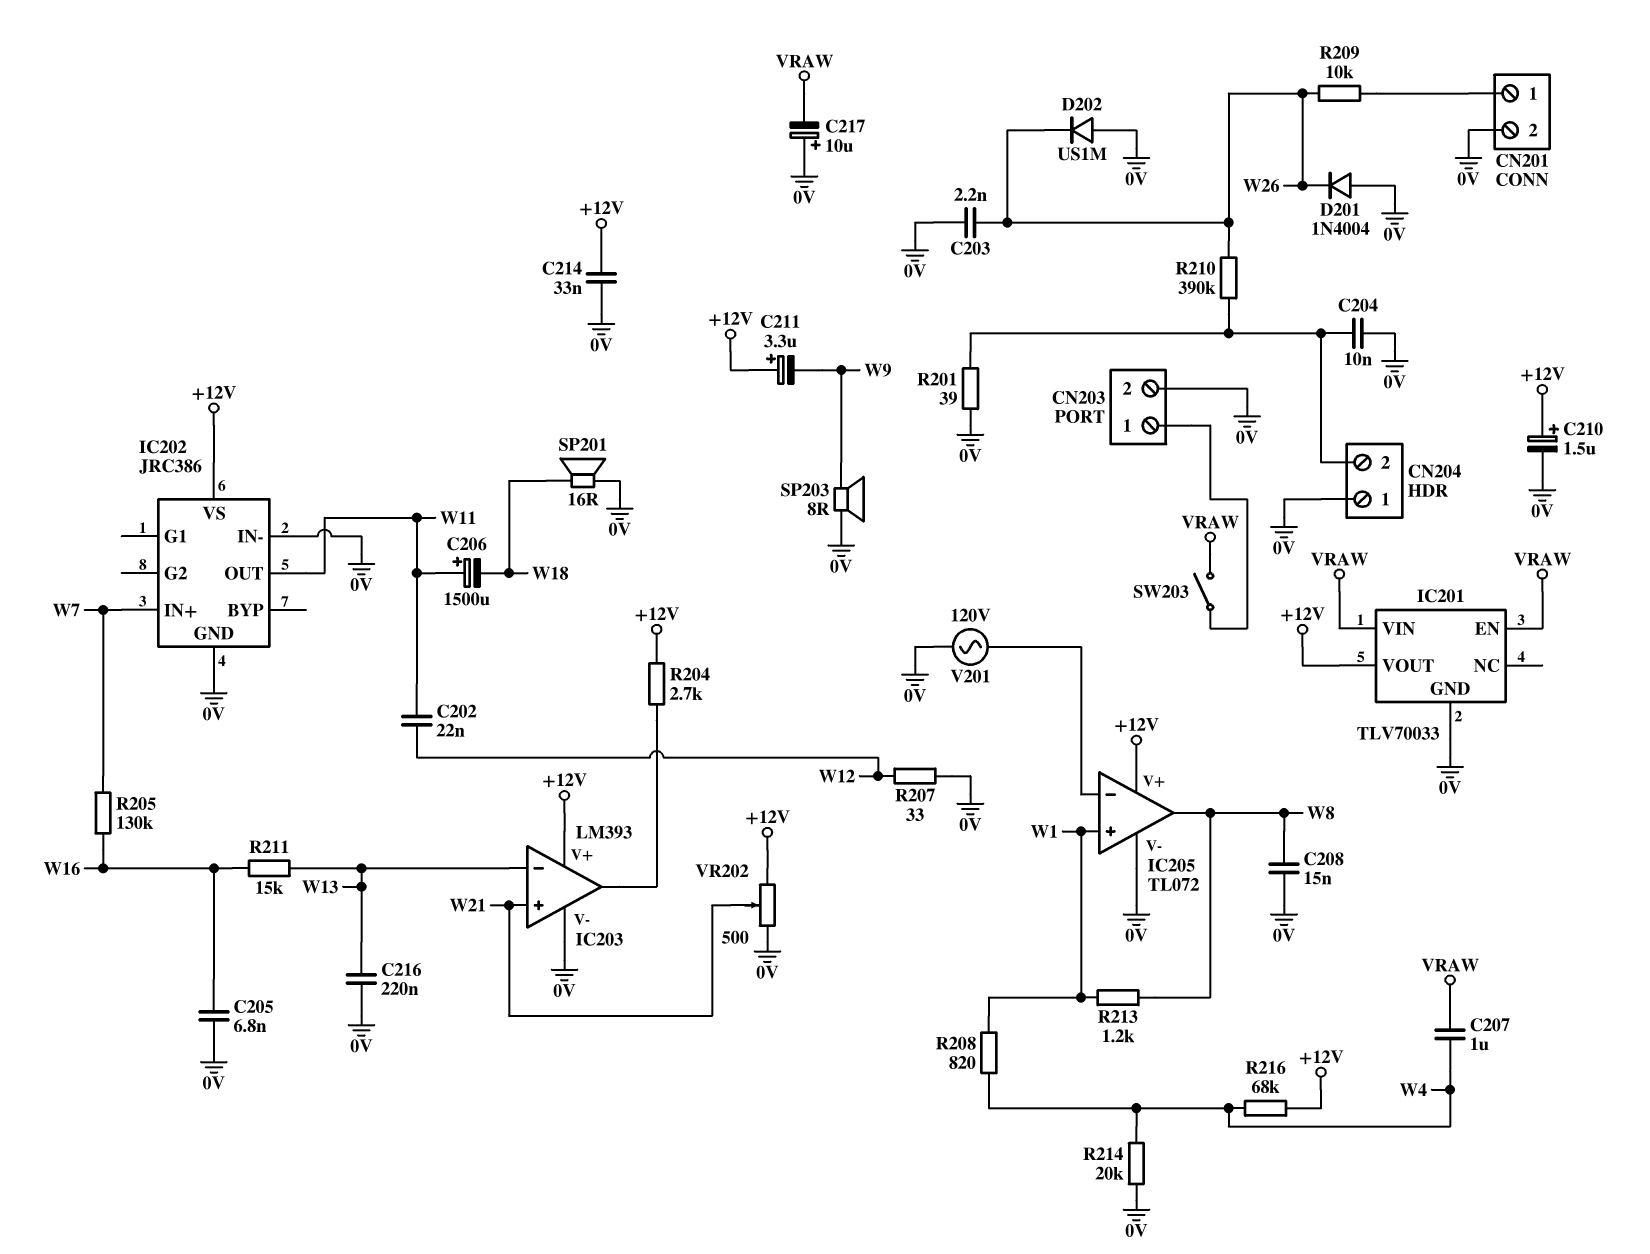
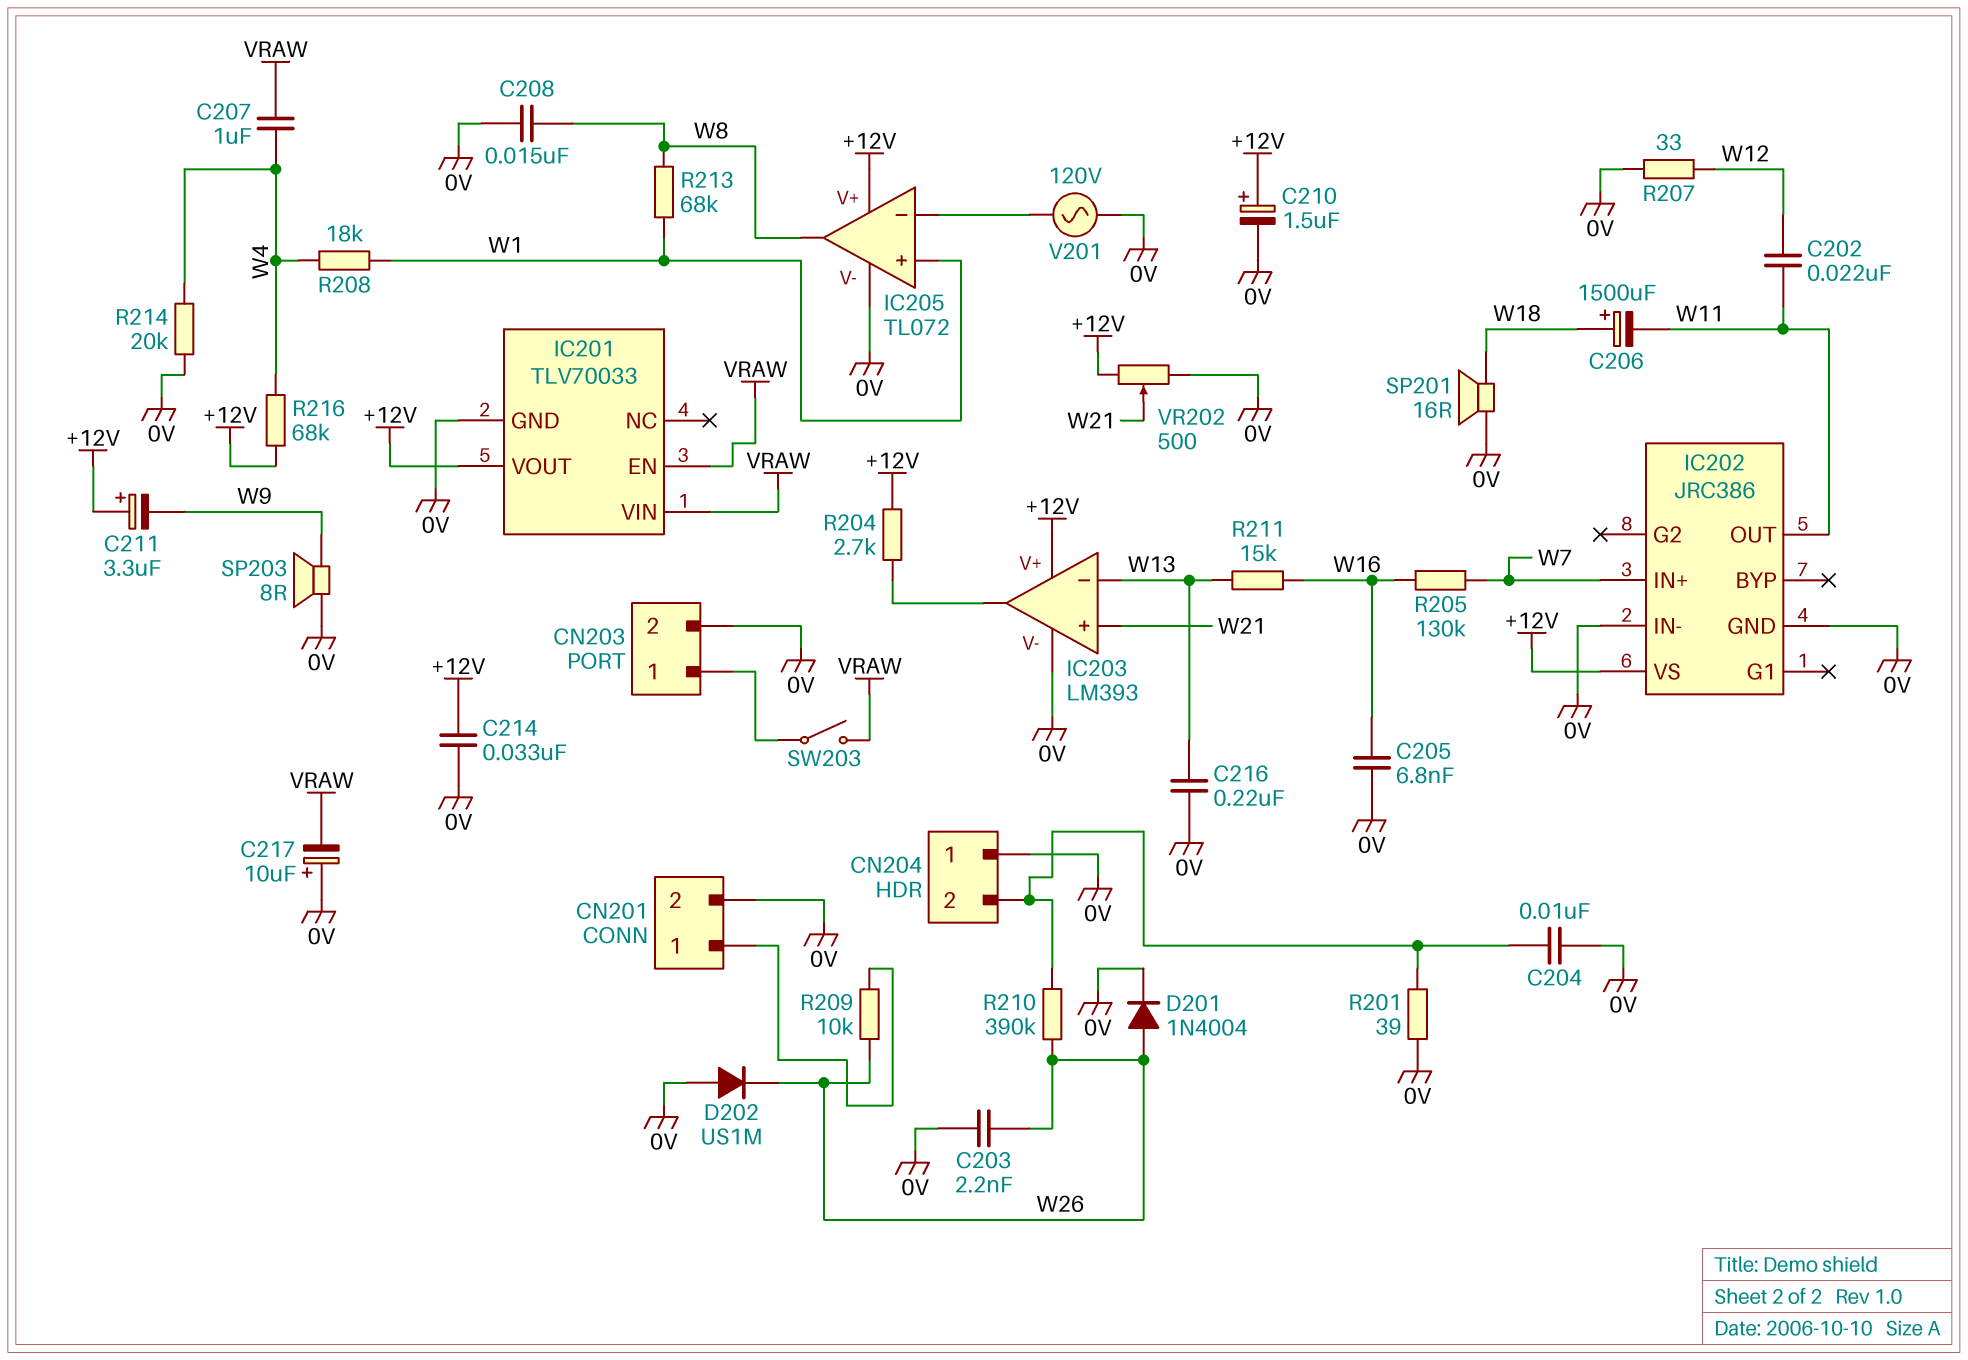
C206: 1500uF (plus W11, minus W18) -> 1500uF (plus W18, minus W11)
D201: diode 1N4004 (A 0V, K W26) -> diode 1N4004 (A W26, K 0V)
R208: 820 (W1, W4) -> 18k (W1, W4)
R213: 1.2k (W1, W8) -> 68k (W1, W8)

